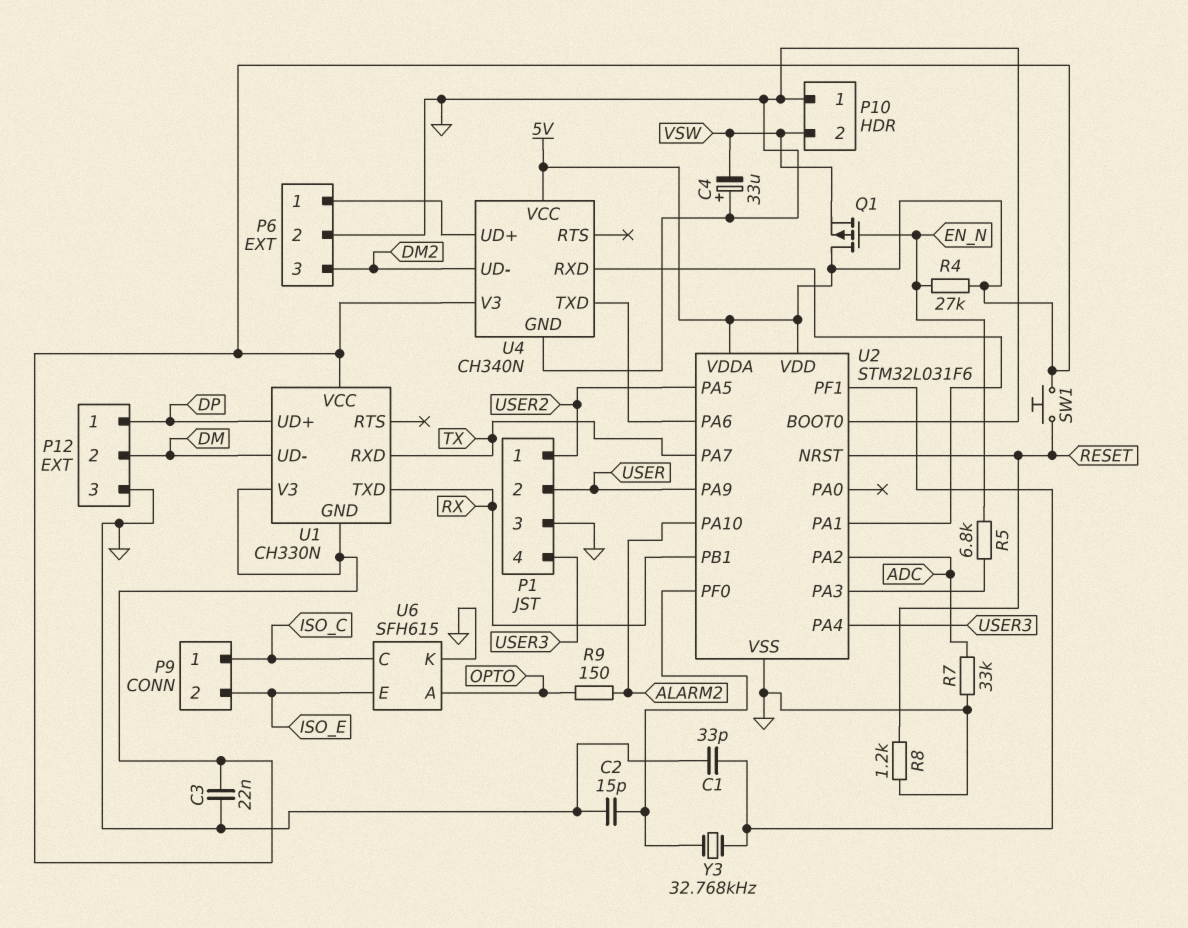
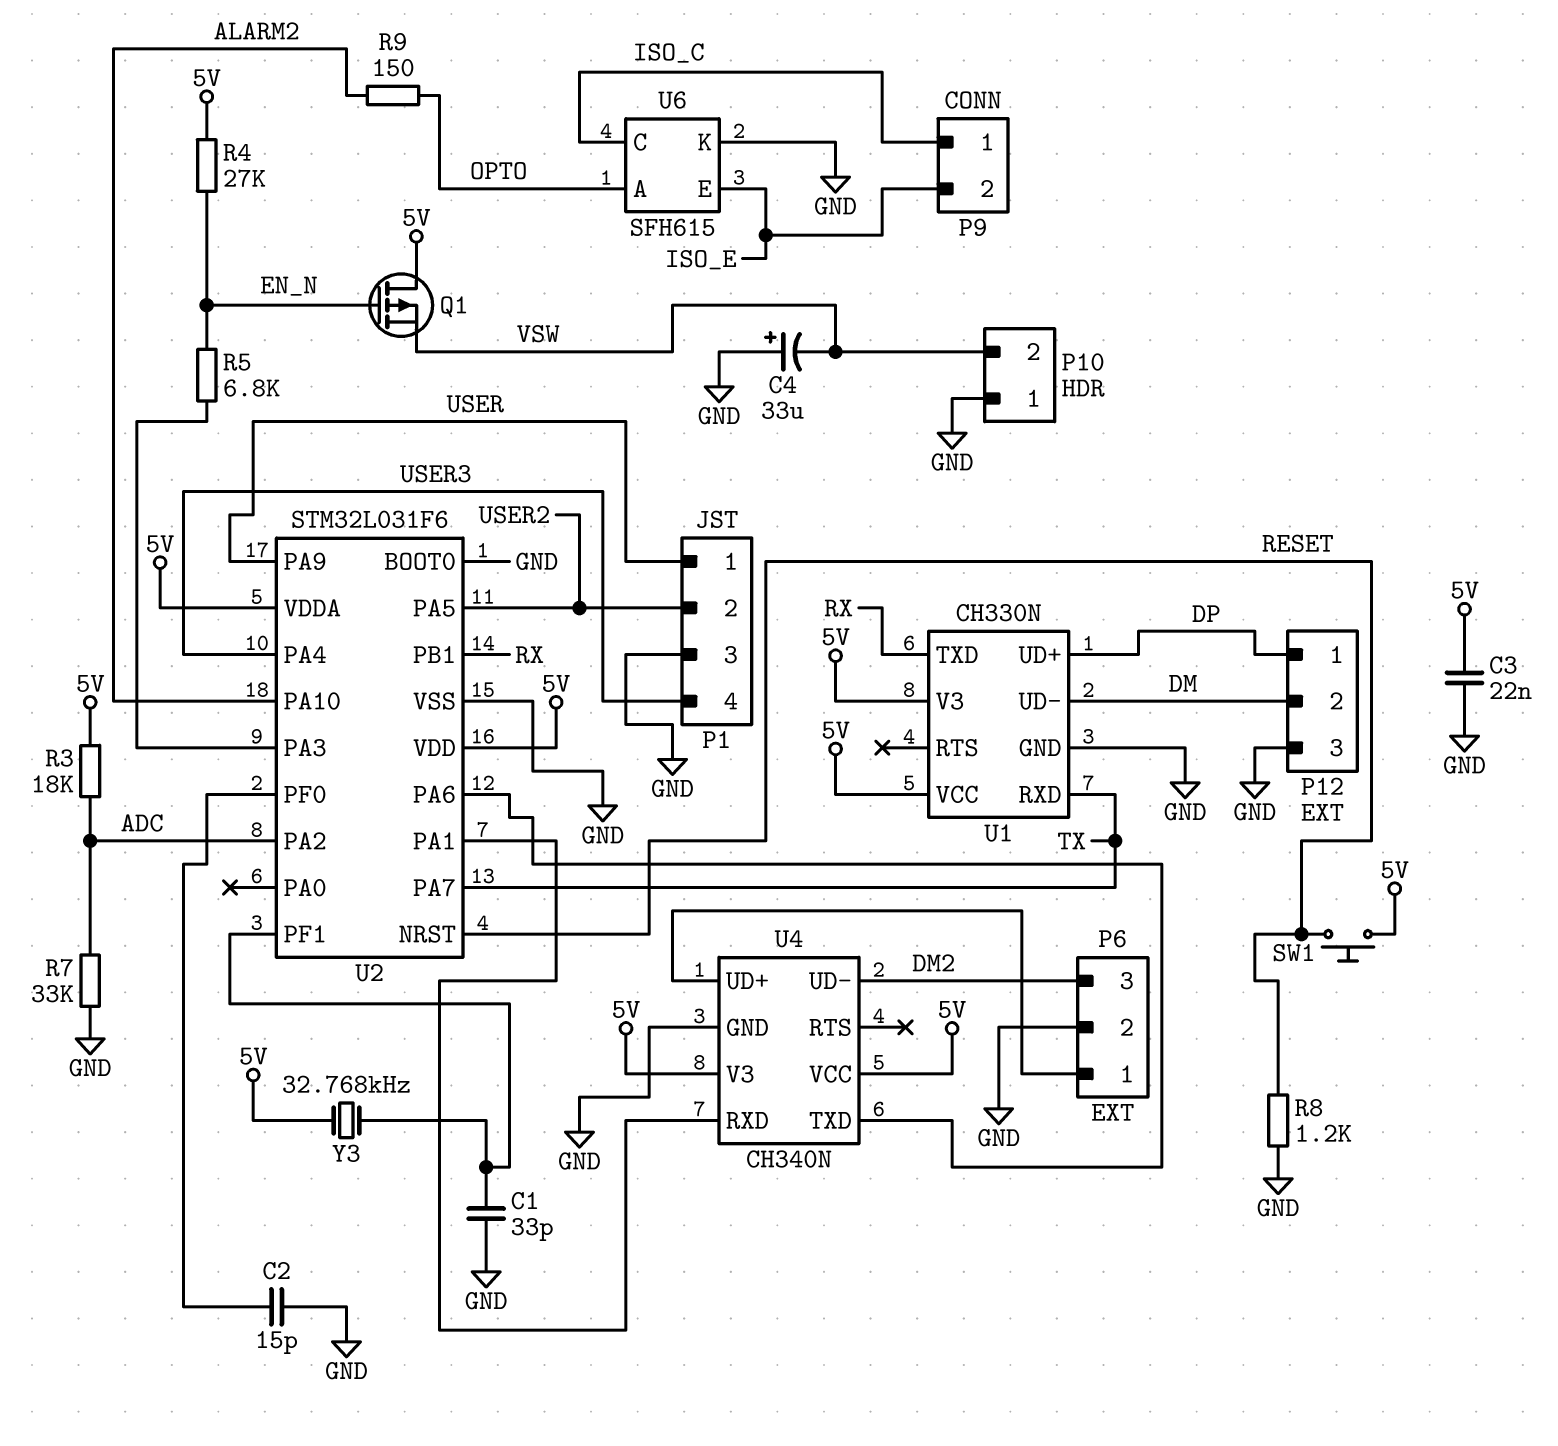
P1 pin 1: USER2 -> USER
P1 pin 2: USER -> USER2
R3: none -> 18k (5V, ADC)
U1 pin GND: 5V -> GND
Y3: 32.768kHz (U2/PF0, U2/PF1) -> 32.768kHz (5V, U2/PF1)

